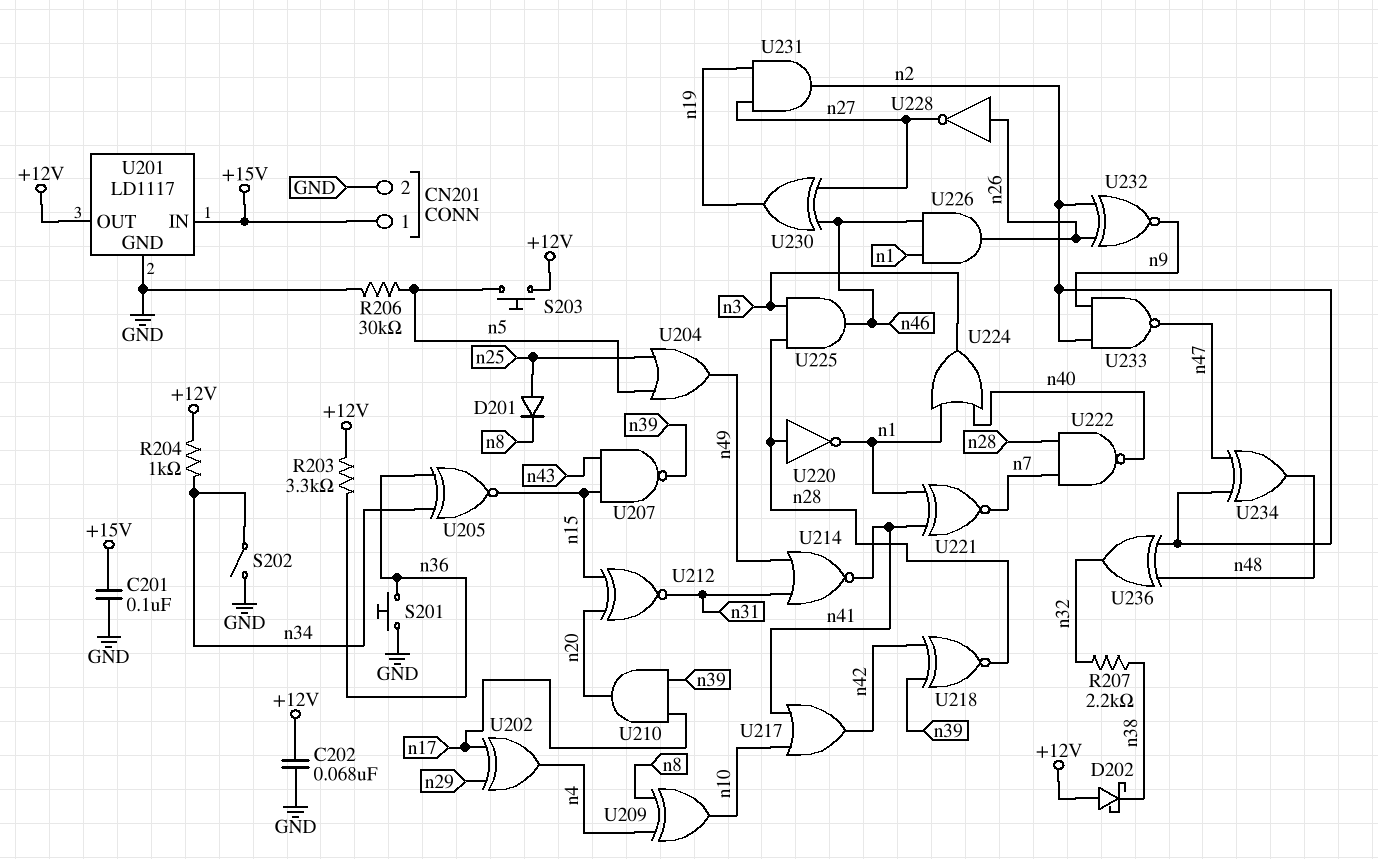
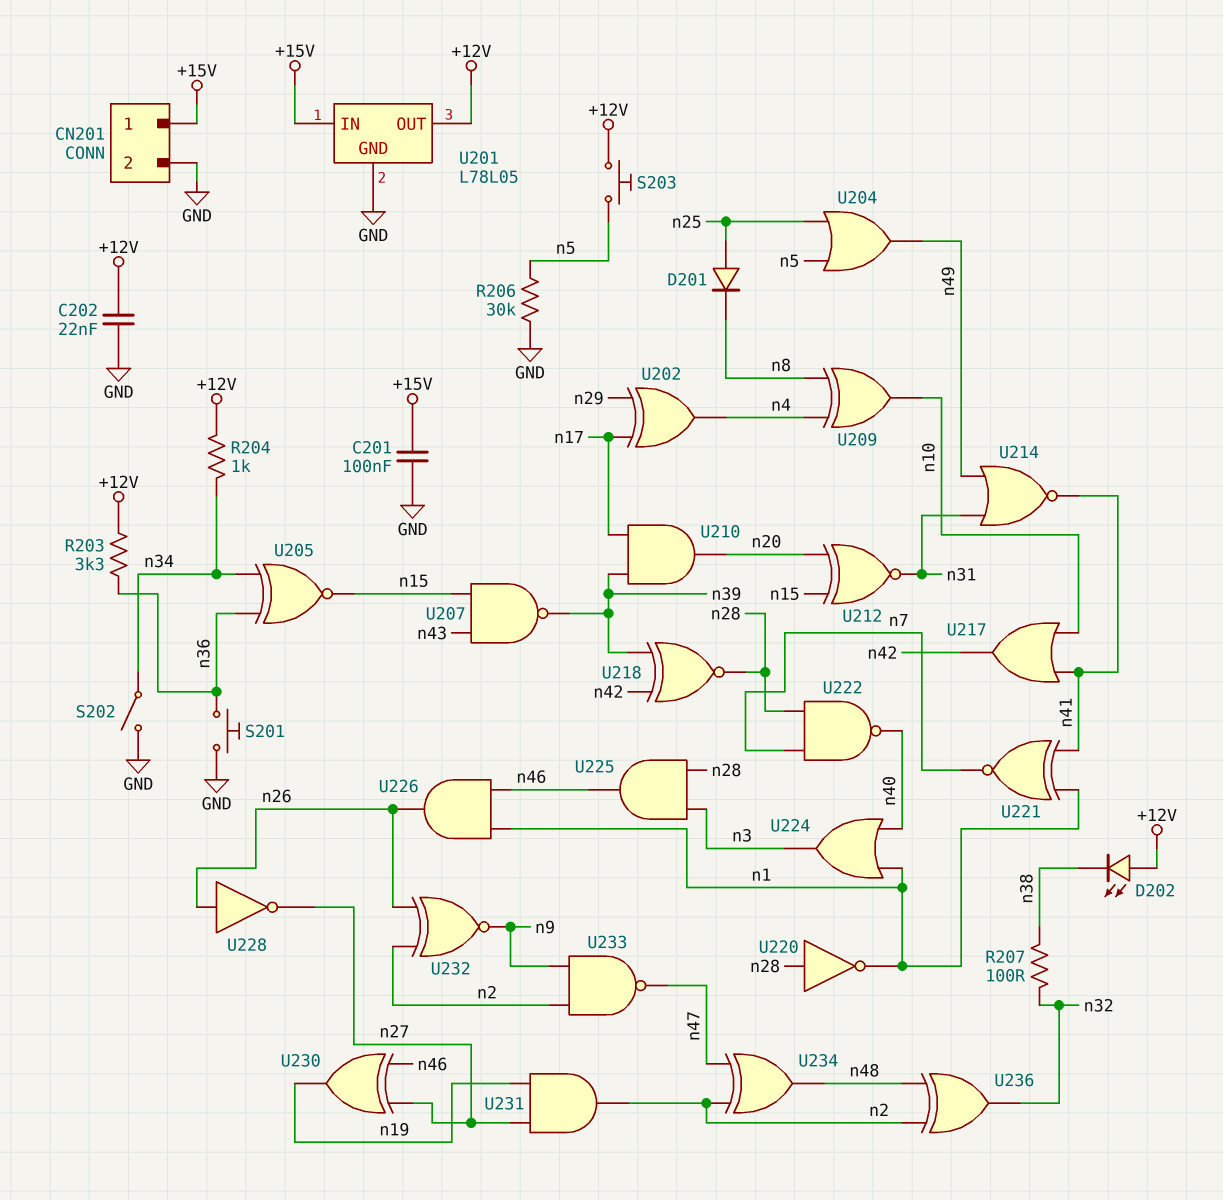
C202: 68nF (+12V, GND) -> 22nF (+12V, GND)
D202: schottky (A +12V, K n38) -> LED (A +12V, K n38)
R207: 2.2k (n32, n38) -> 100 (n32, n38)
U201: LD1117 -> L78L05

